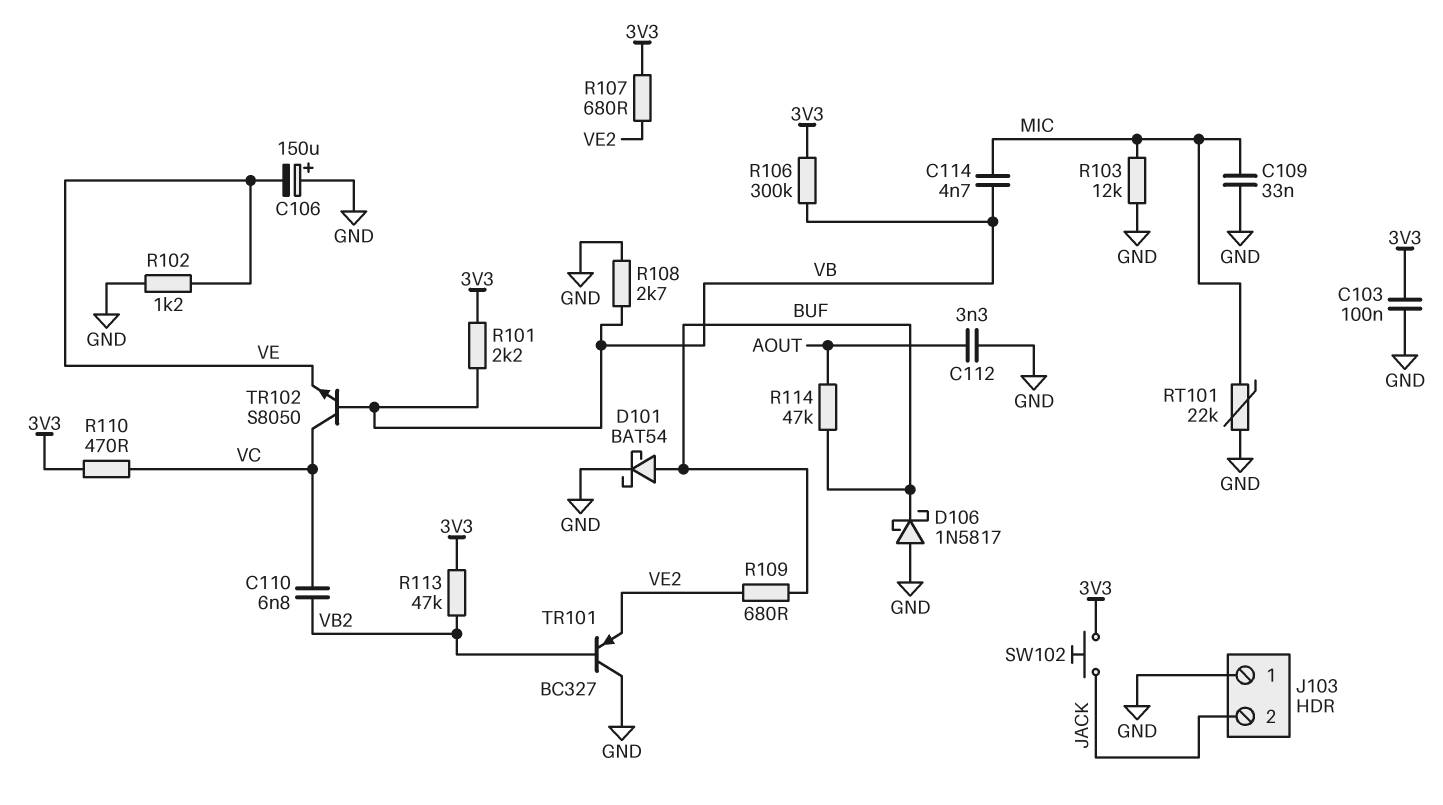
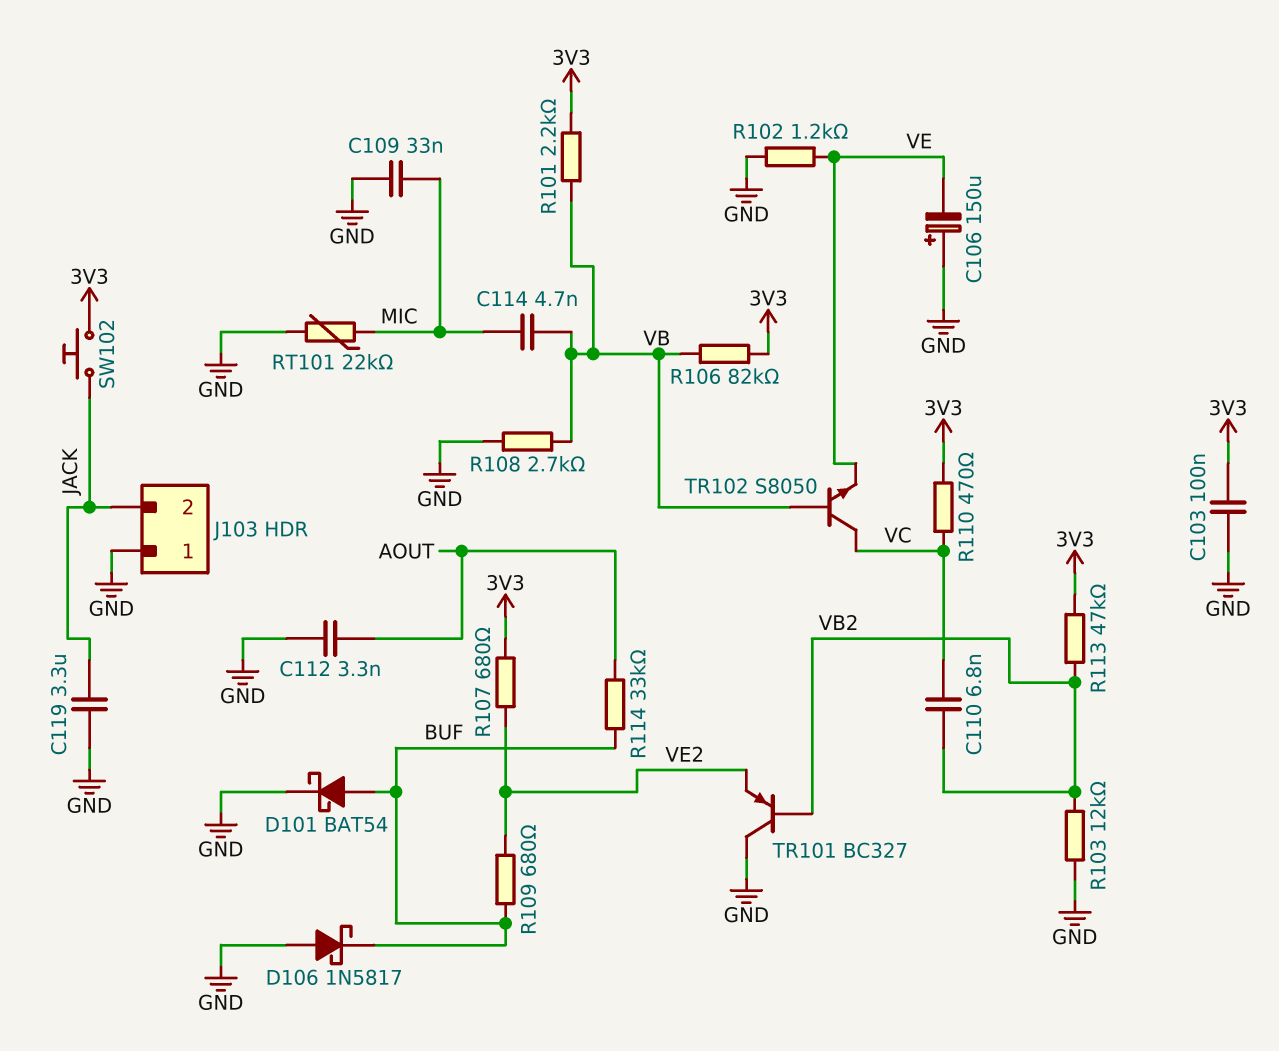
C119: none -> 3.3uF (GND, JACK)
R103: 12k (GND, MIC) -> 12k (GND, VB2)
R106: 300k (3V3, VB) -> 82k (3V3, VB)
R114: 47k (AOUT, BUF) -> 33k (AOUT, BUF)

